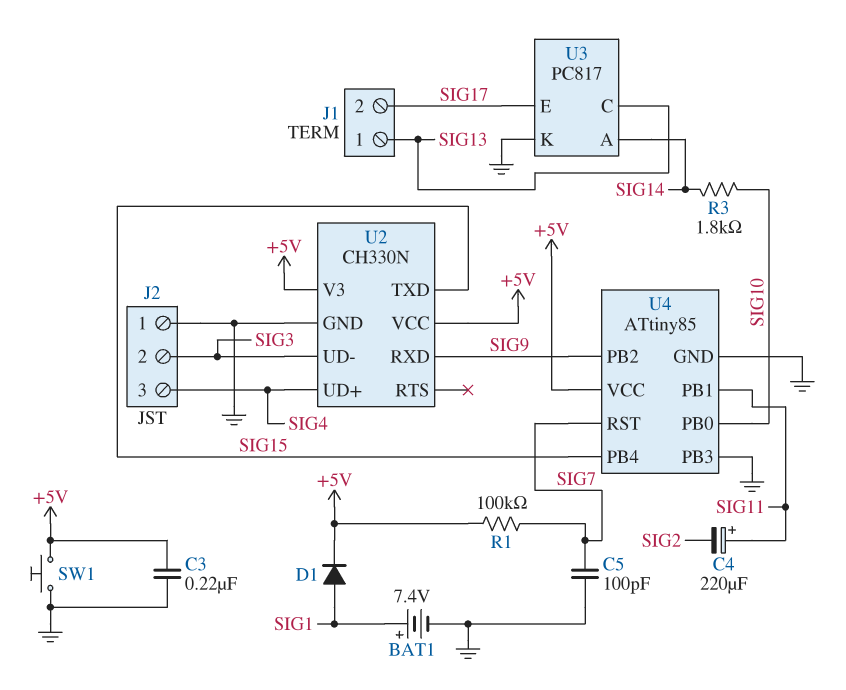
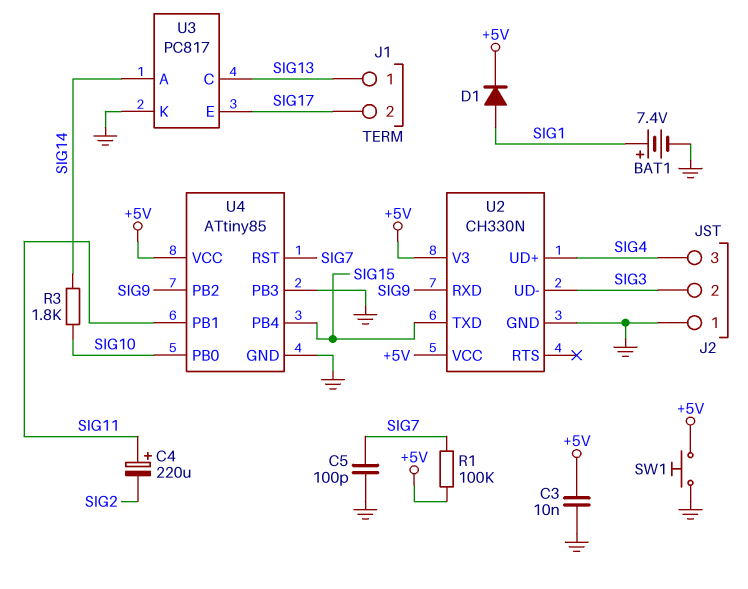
C3: 220nF (+5V, GND) -> 10nF (+5V, GND)

